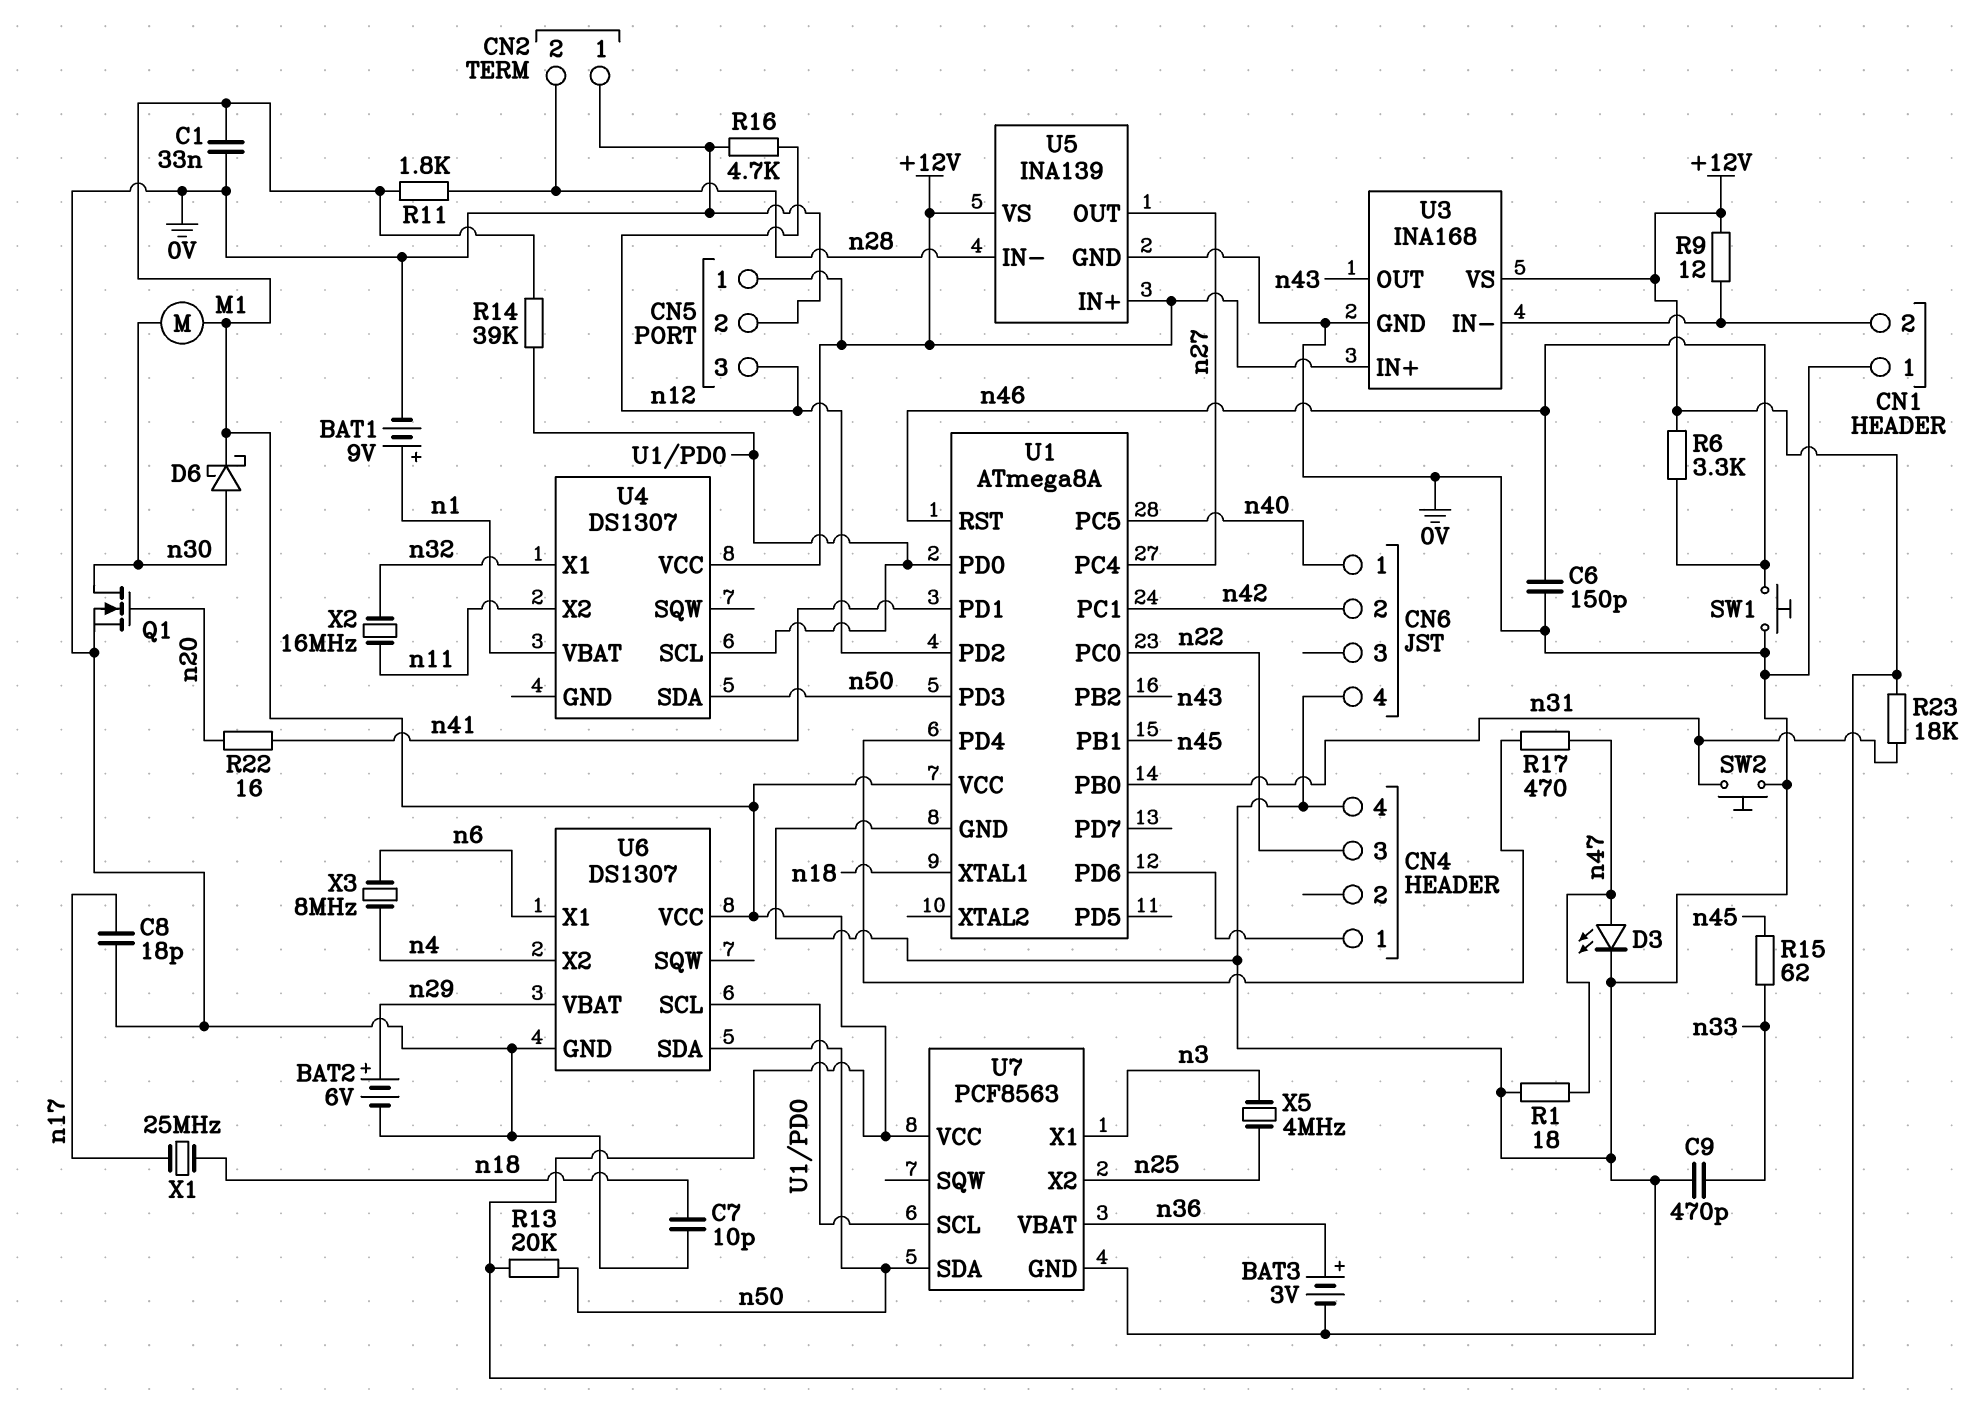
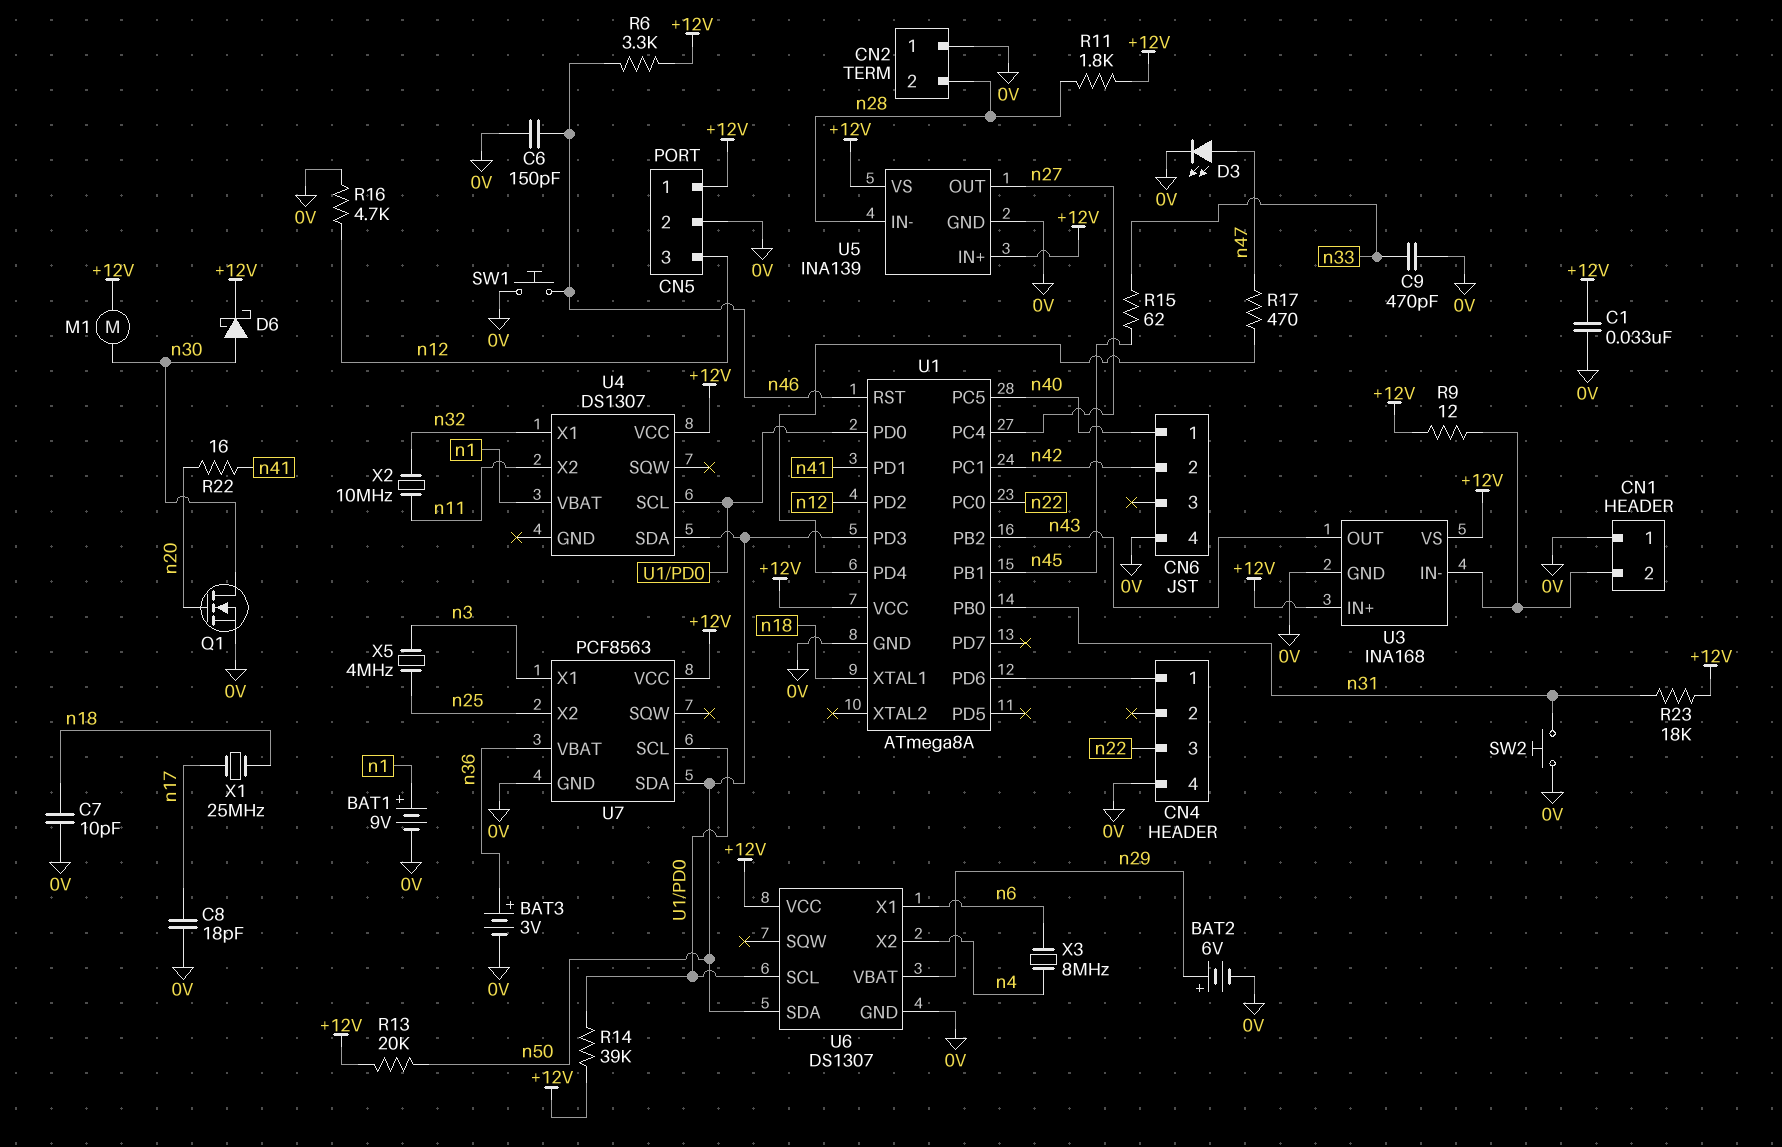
R1: 18 (0V, n47) -> none
X2: 16MHz (n11, n32) -> 10MHz (n11, n32)

